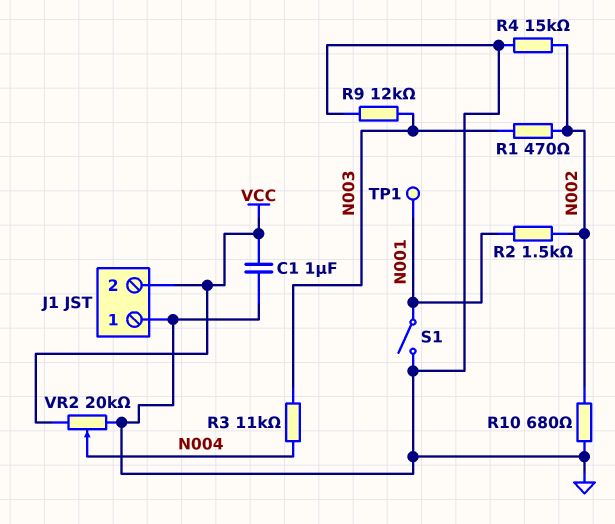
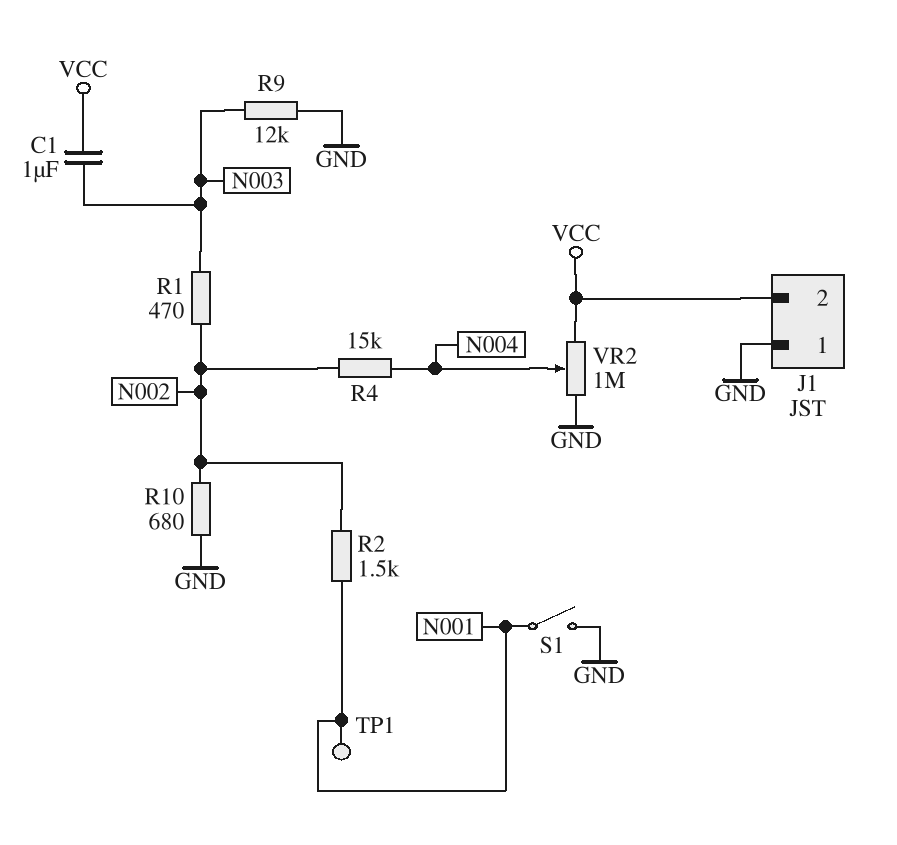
C1: 1uF (GND, VCC) -> 1uF (N003, VCC)
R3: 11k (N003, N004) -> none
R4: 15k (GND, N002) -> 15k (N002, N004)
VR2: 20k (GND, VCC, wiper N004) -> 1M (GND, VCC, wiper N004)

